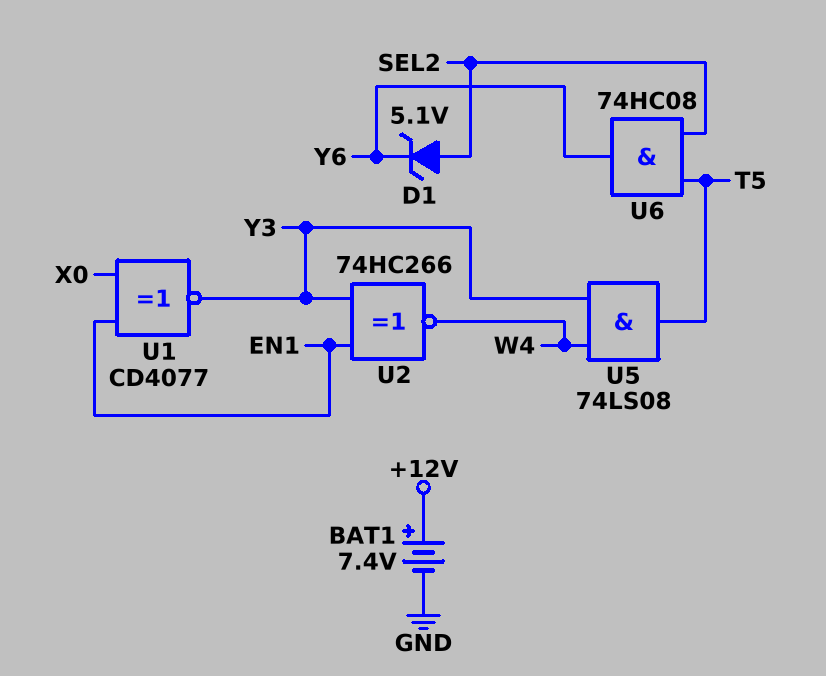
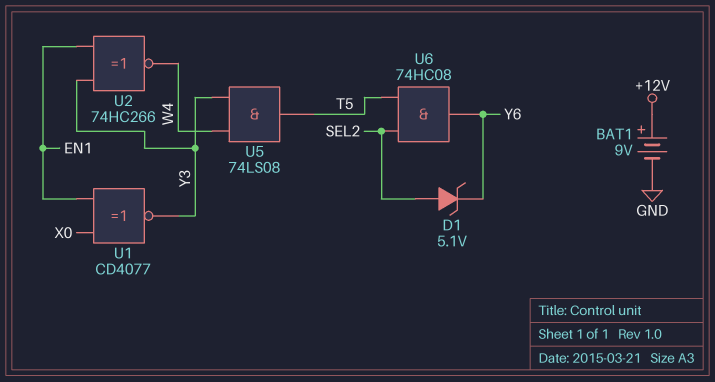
BAT1: 7.4V (plus +12V, minus GND) -> 9V (plus +12V, minus GND)

